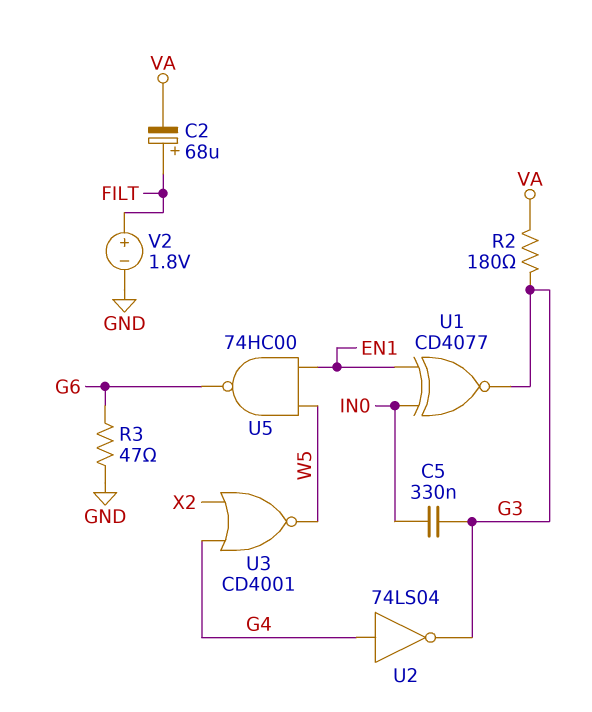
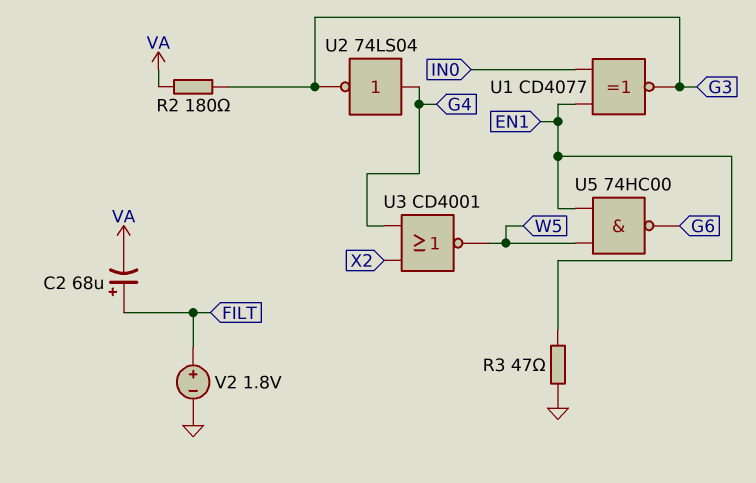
C5: 330nF (G3, IN0) -> none
R3: 47 (G6, GND) -> 47 (EN1, GND)

